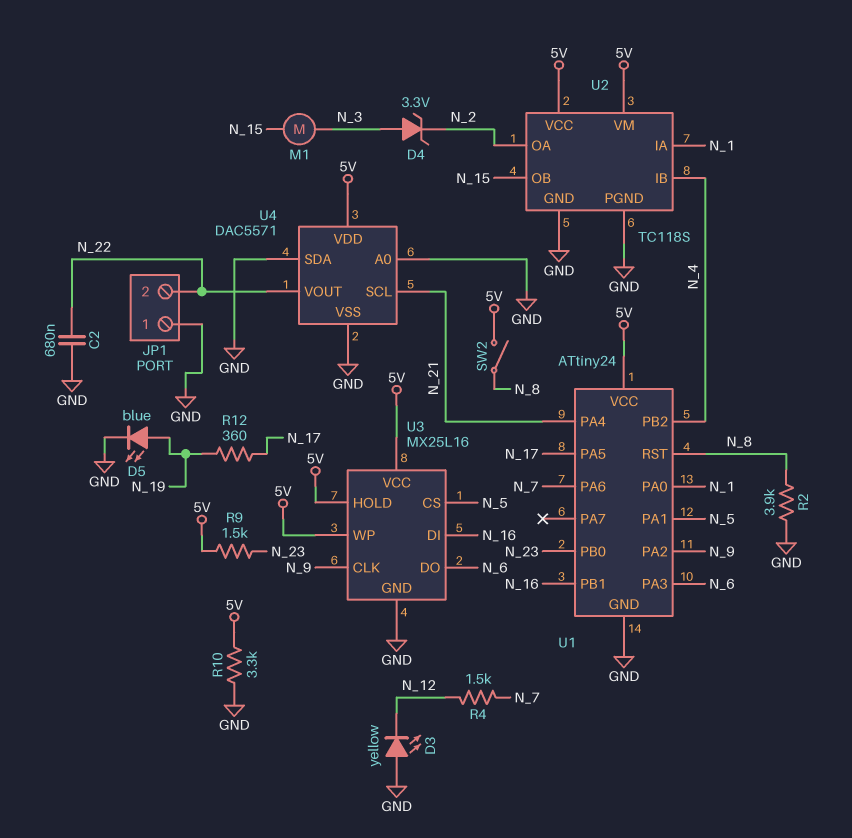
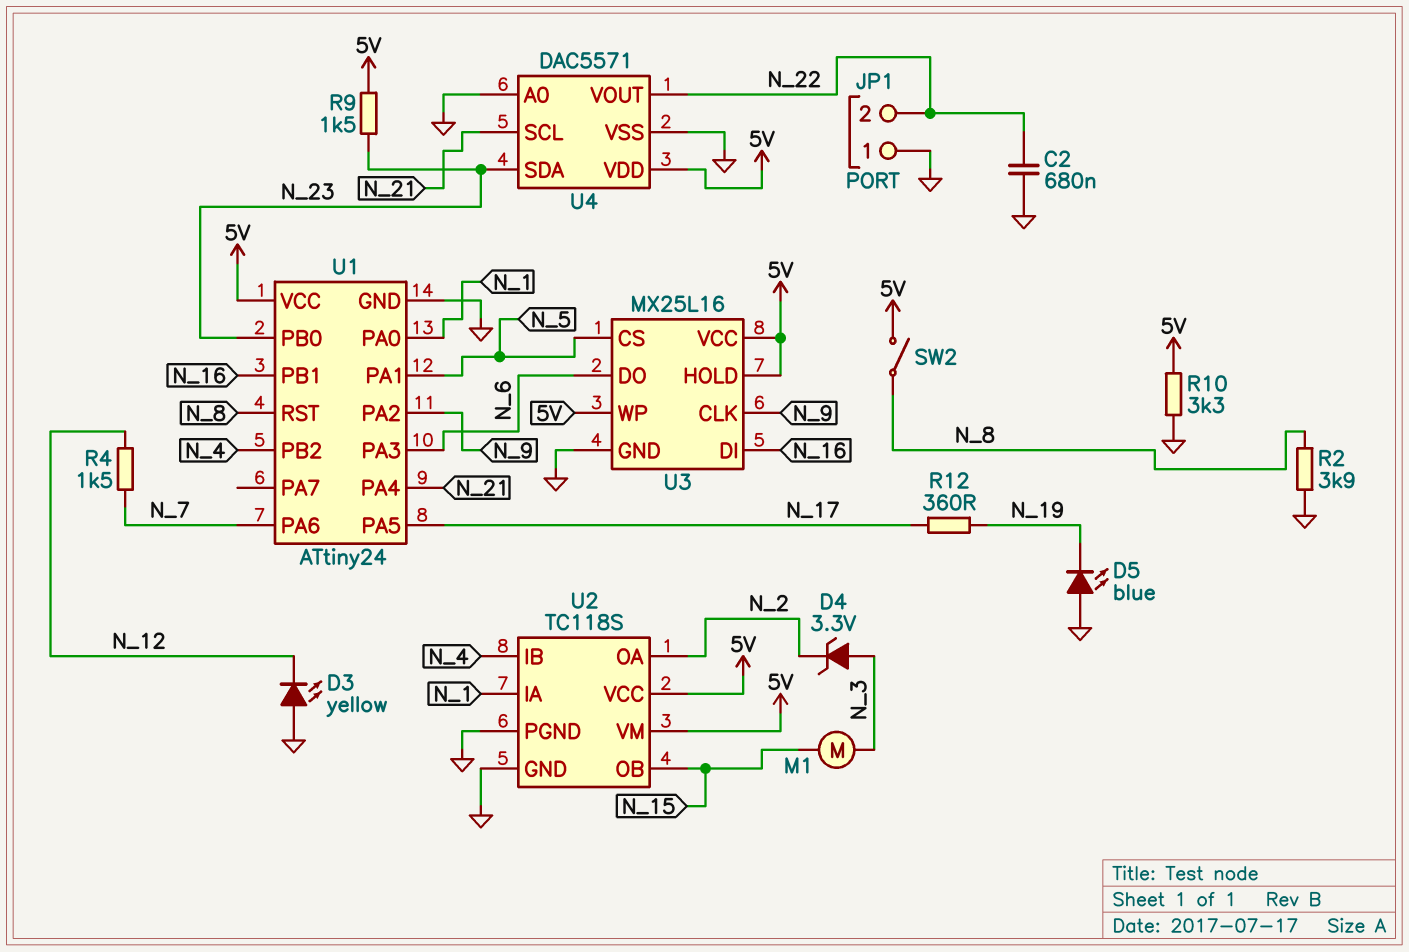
D5: LED blue (A N_19, K GND) -> LED blue (A GND, K N_19)
U4 pin SDA: GND -> N_23

